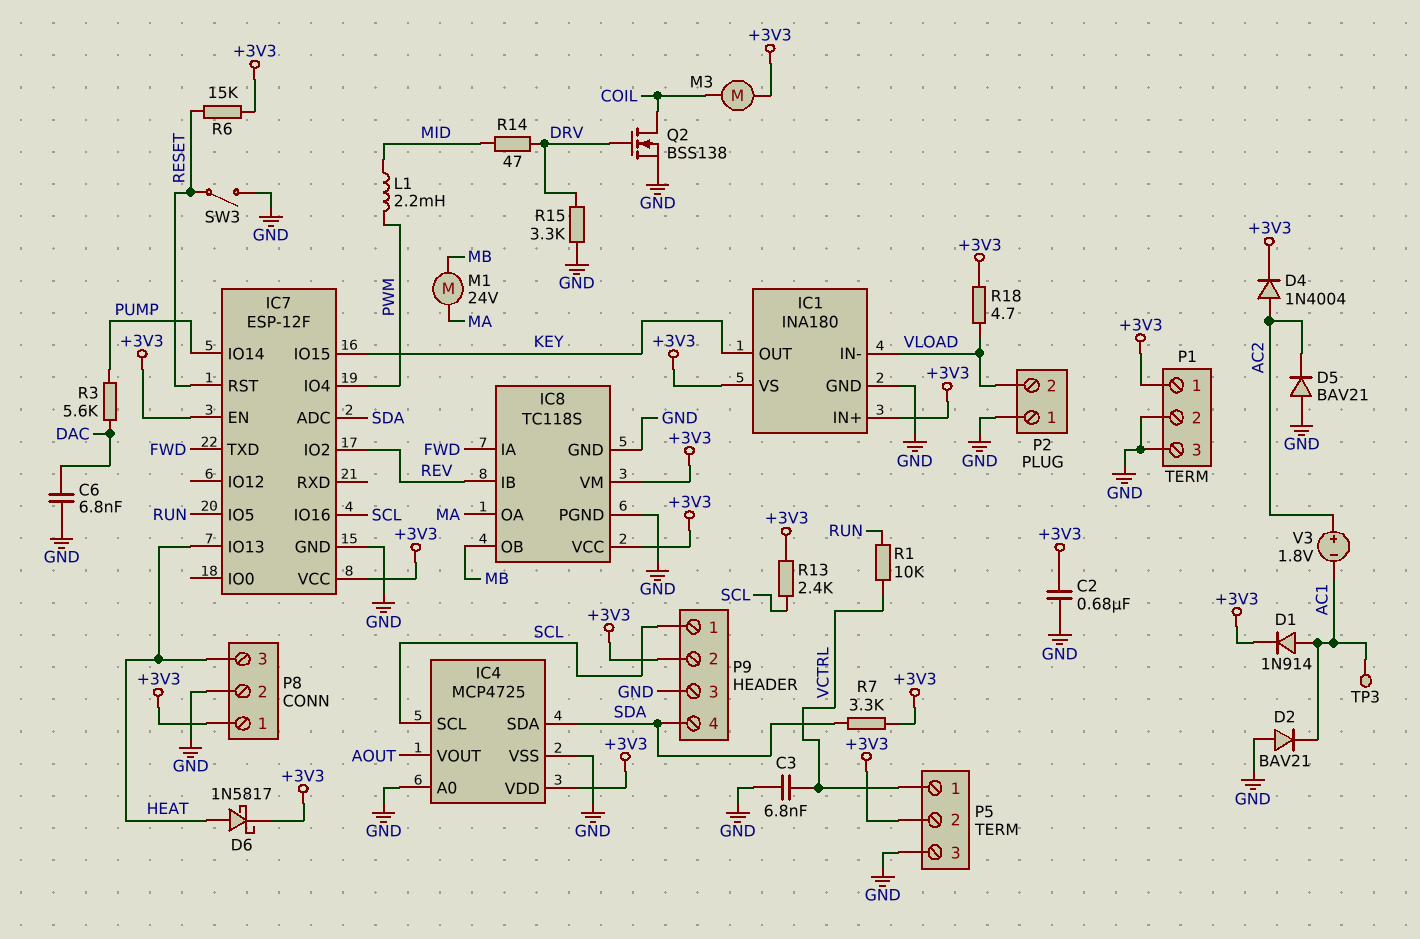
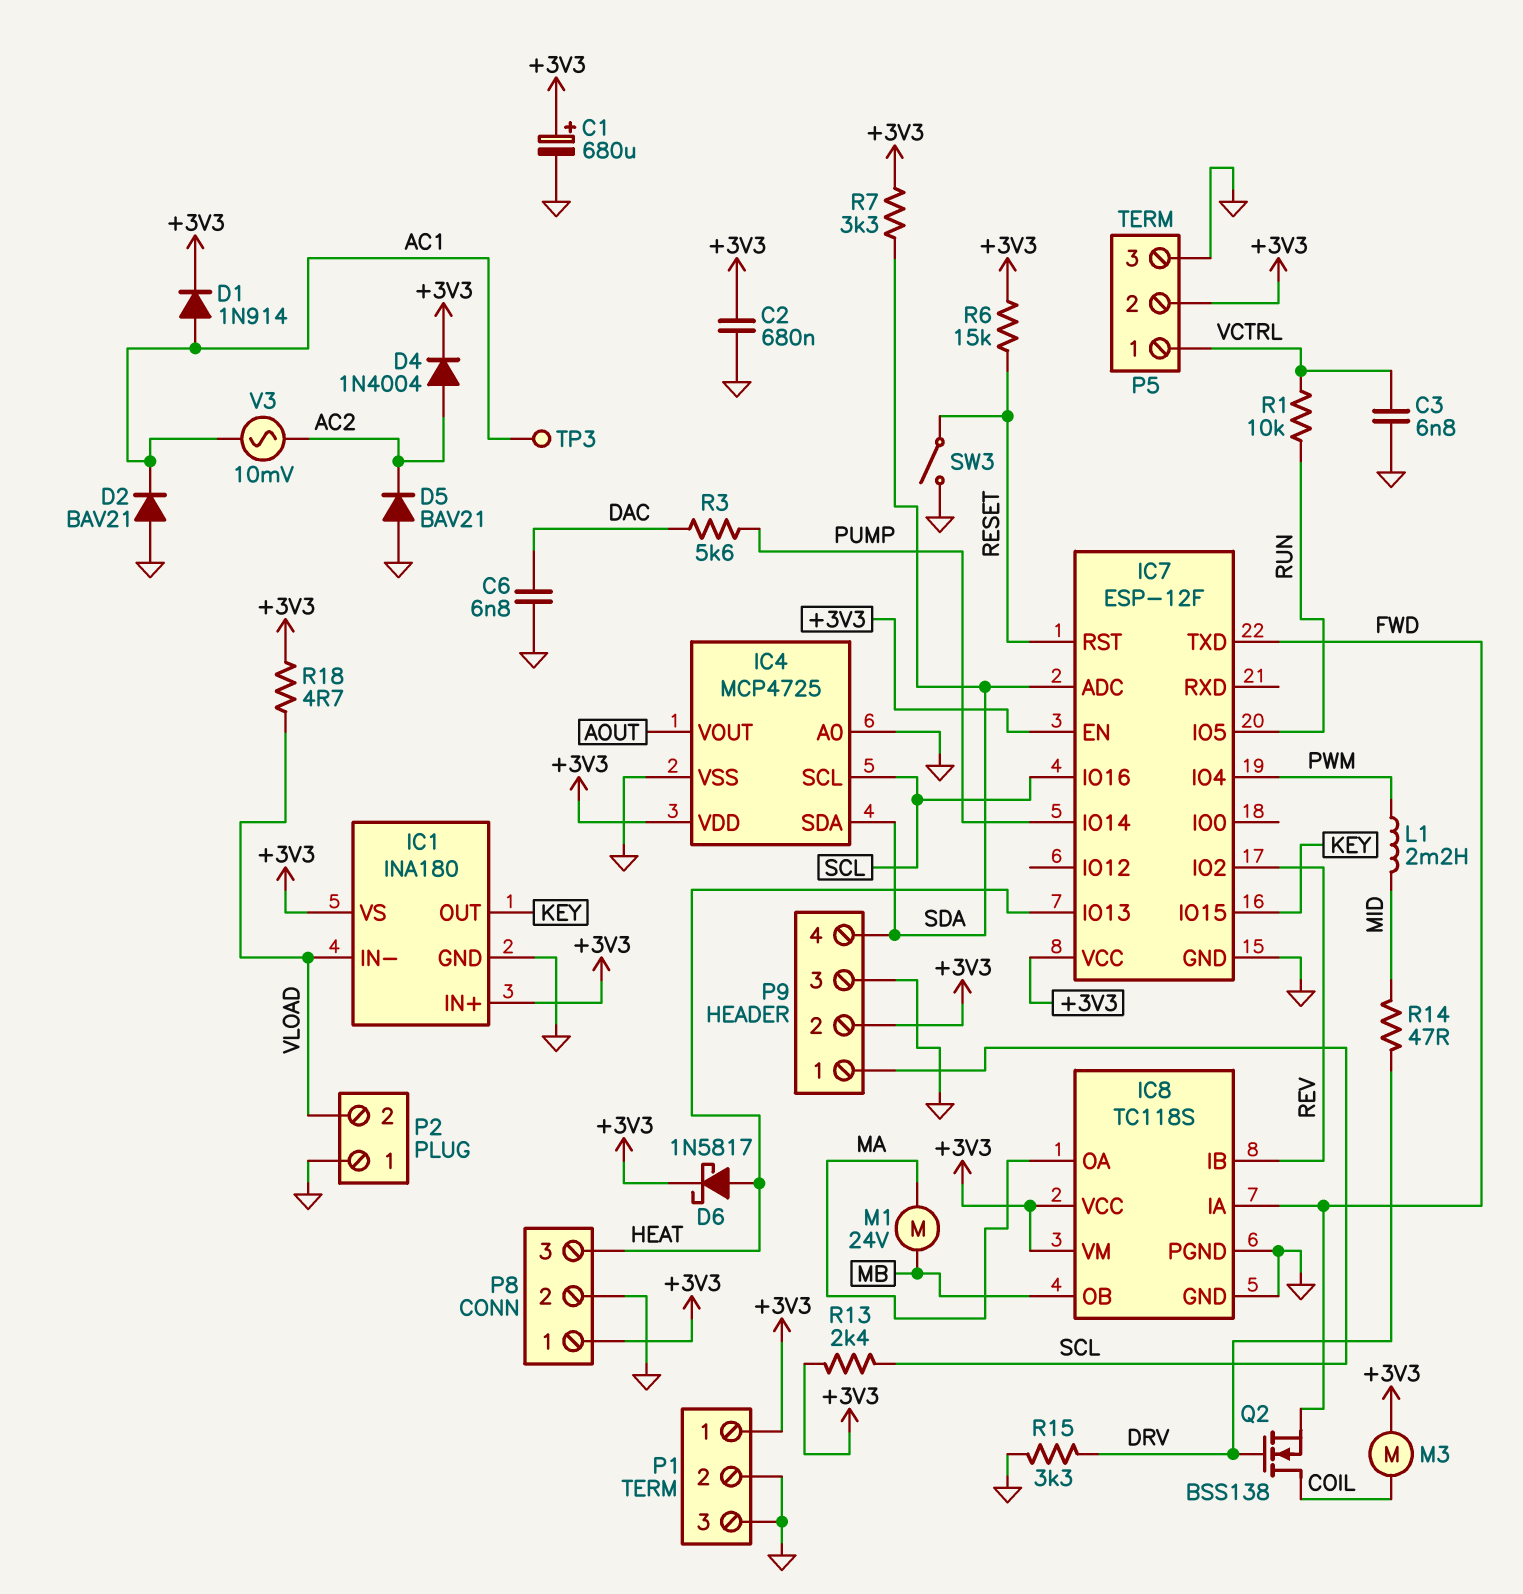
C1: none -> 680uF (plus +3V3, minus GND)
Q2: NMOS BSS138 (G DRV, D COIL, S GND) -> NMOS BSS138 (G DRV, D COIL, S FWD)
V3: 1.8V (plus AC2, minus AC1) -> AC 10mV (AC1, AC2)

